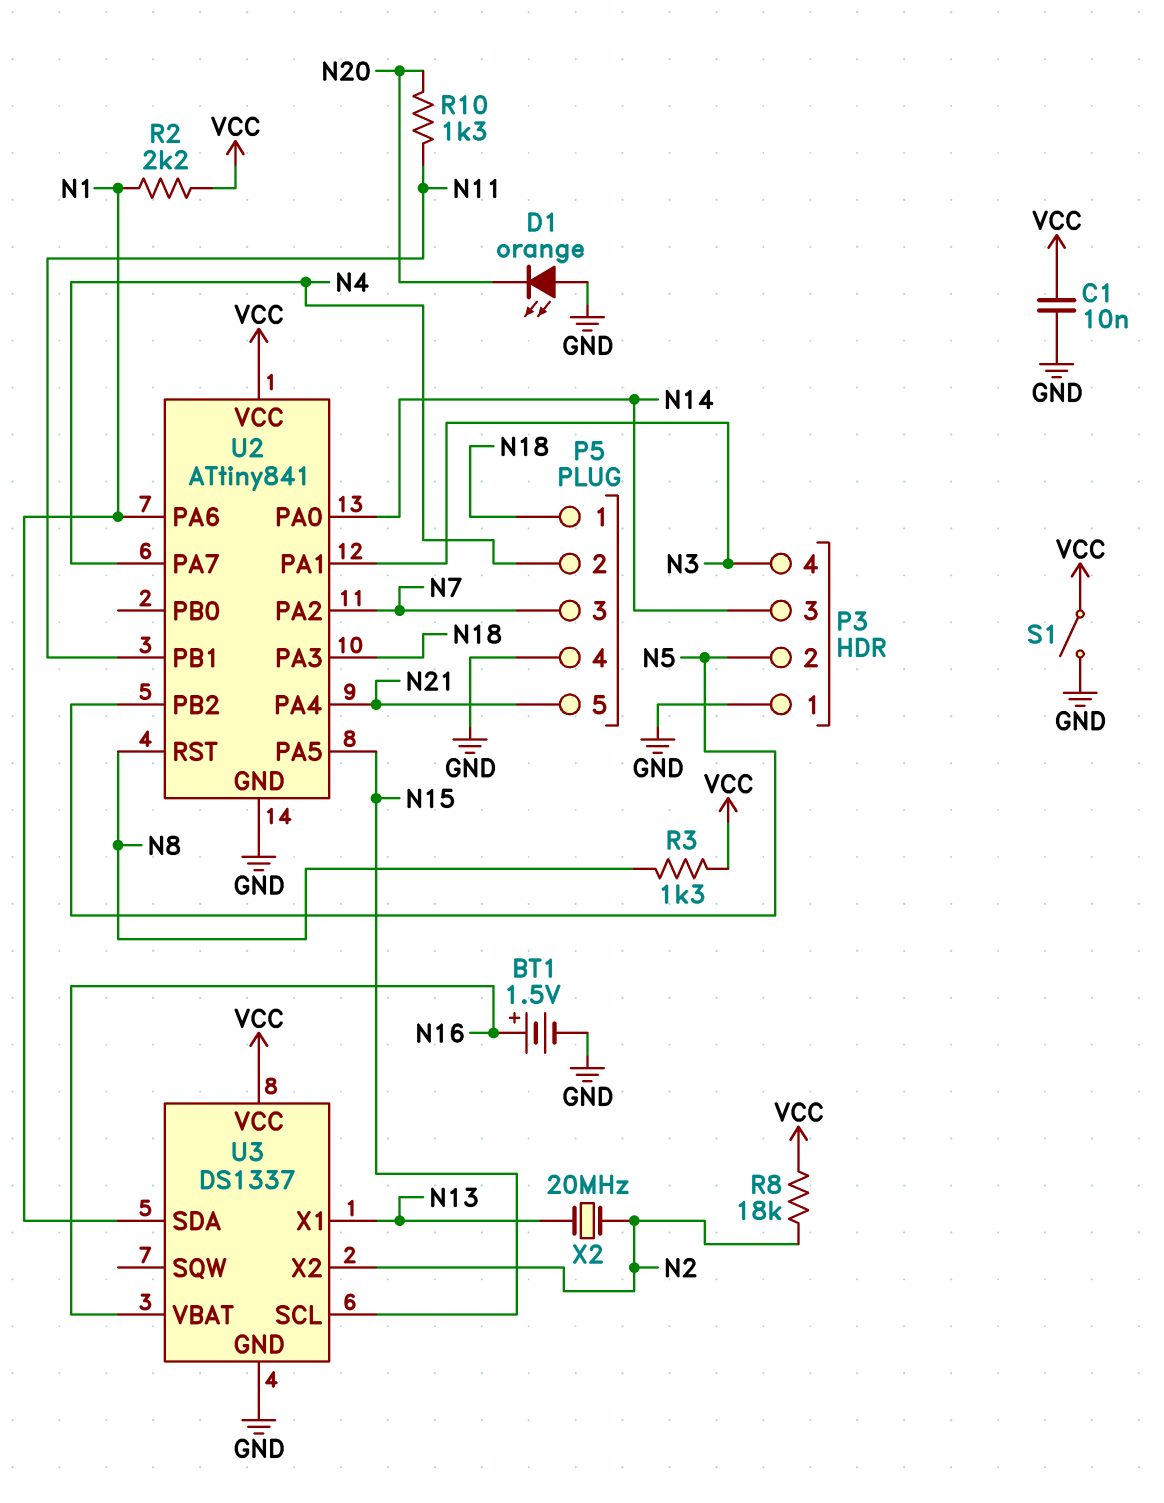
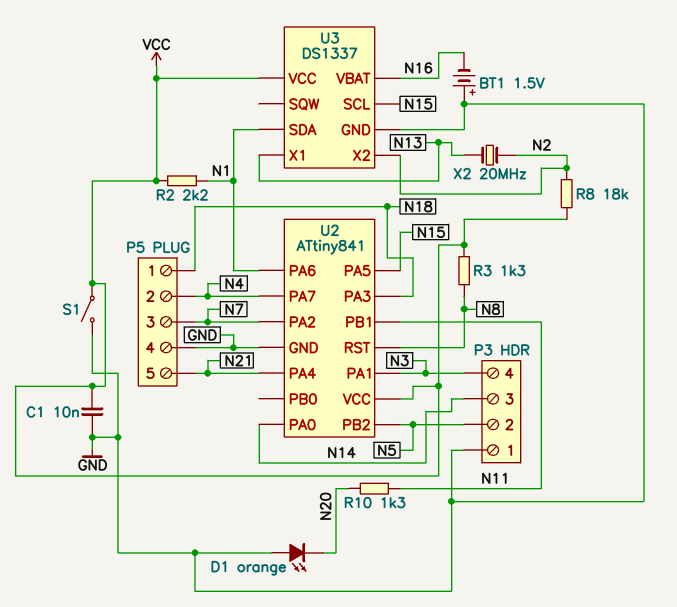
BT1: 1.5V (plus N16, minus GND) -> 1.5V (plus GND, minus N16)

